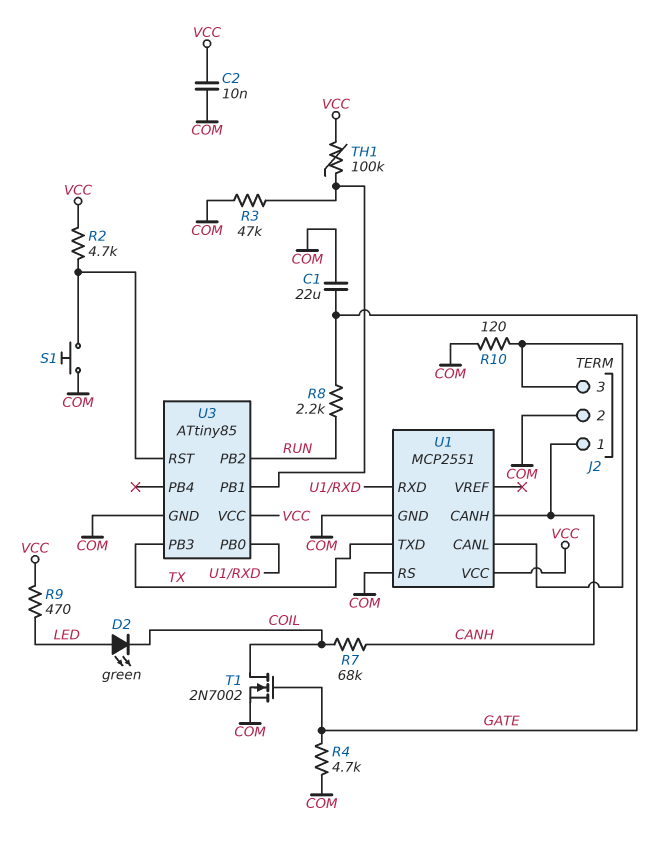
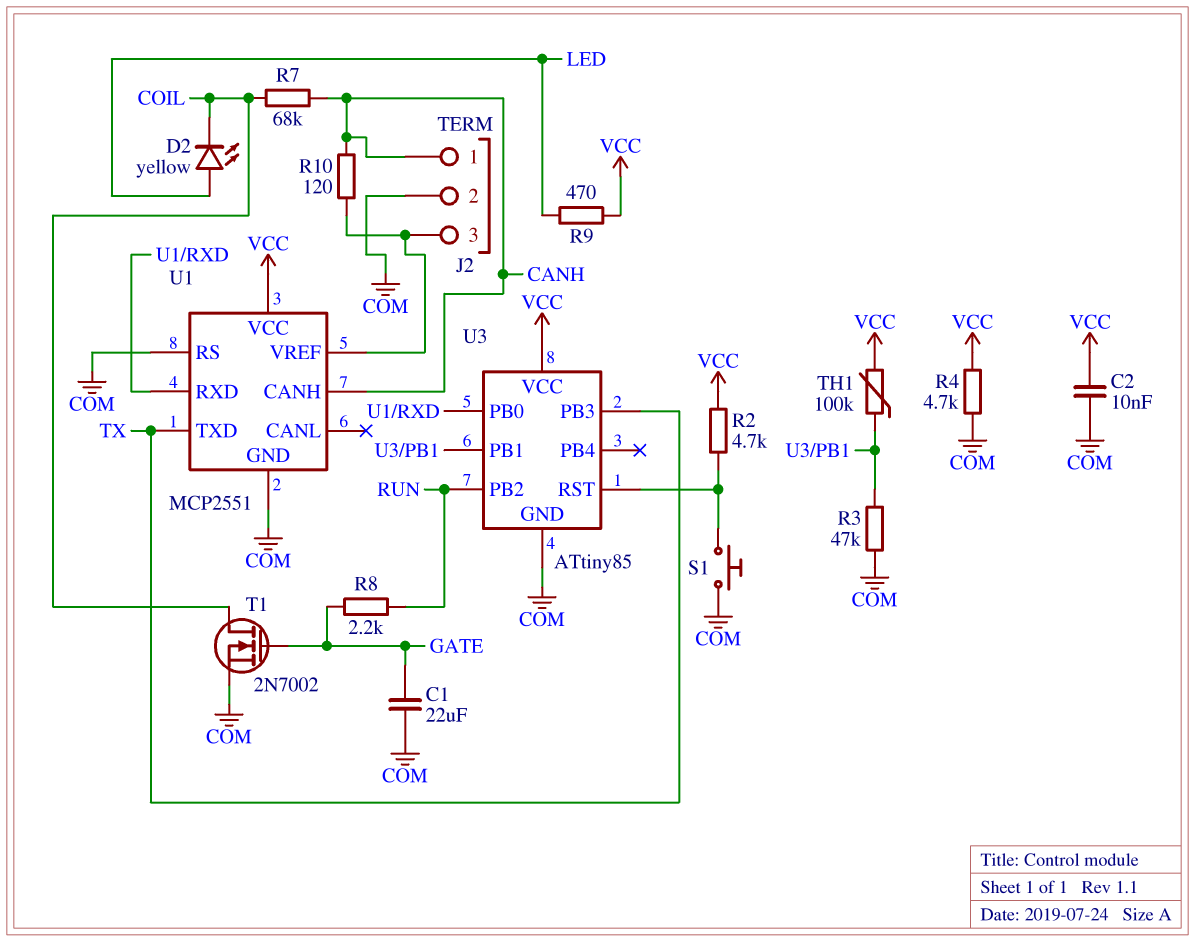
D2: LED green (A LED, K COIL) -> LED yellow (A LED, K COIL)
R4: 4.7k (COM, GATE) -> 4.7k (COM, VCC)
R10: 120 (COM, J2/3) -> 120 (CANH, J2/3)
U1 pin CANL: J2/3 -> none
U1 pin VREF: none -> J2/3

